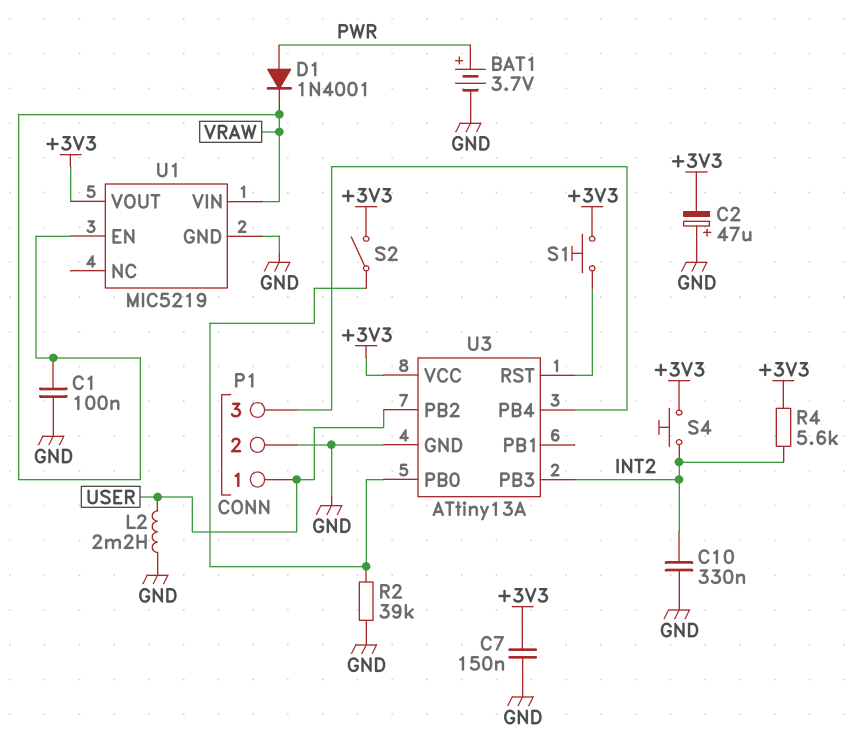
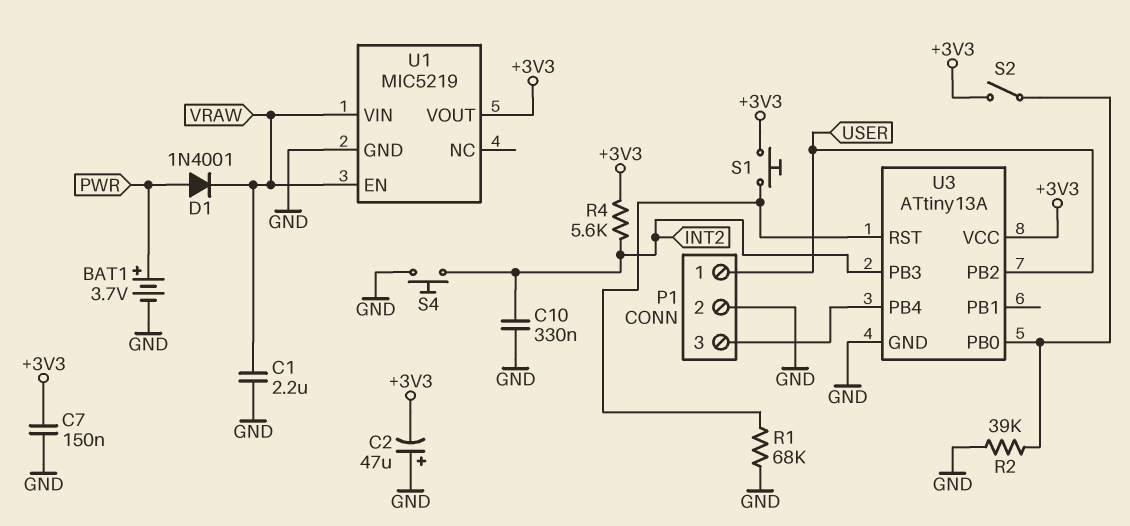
C1: 100nF (GND, VRAW) -> 2.2uF (GND, VRAW)
L2: 2.2mH (GND, USER) -> none
R1: none -> 68k (GND, U3/RST)
S4: button (+3V3, INT2) -> button (GND, INT2)

